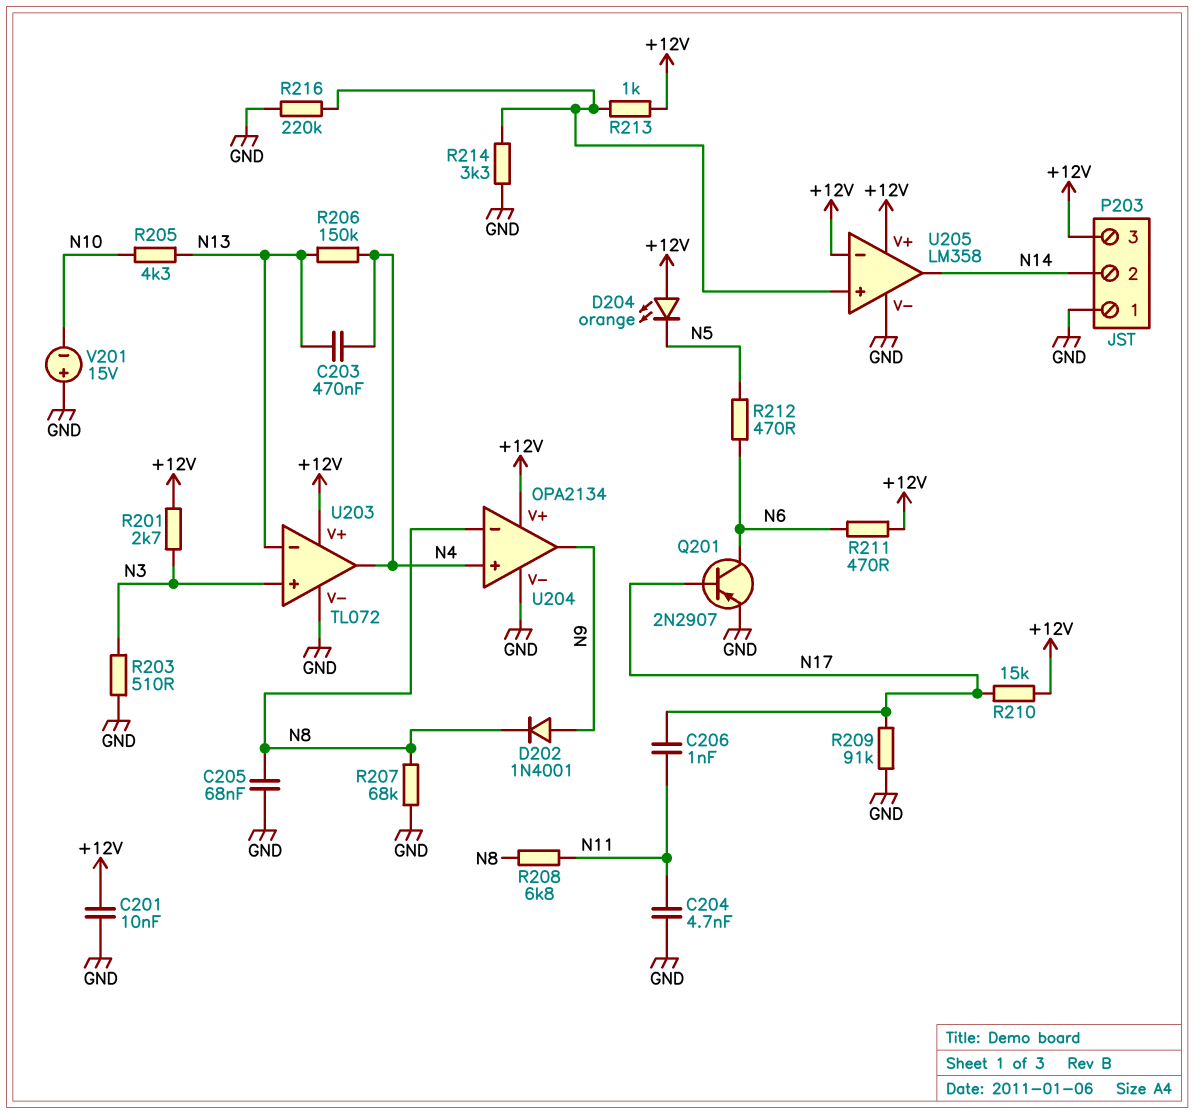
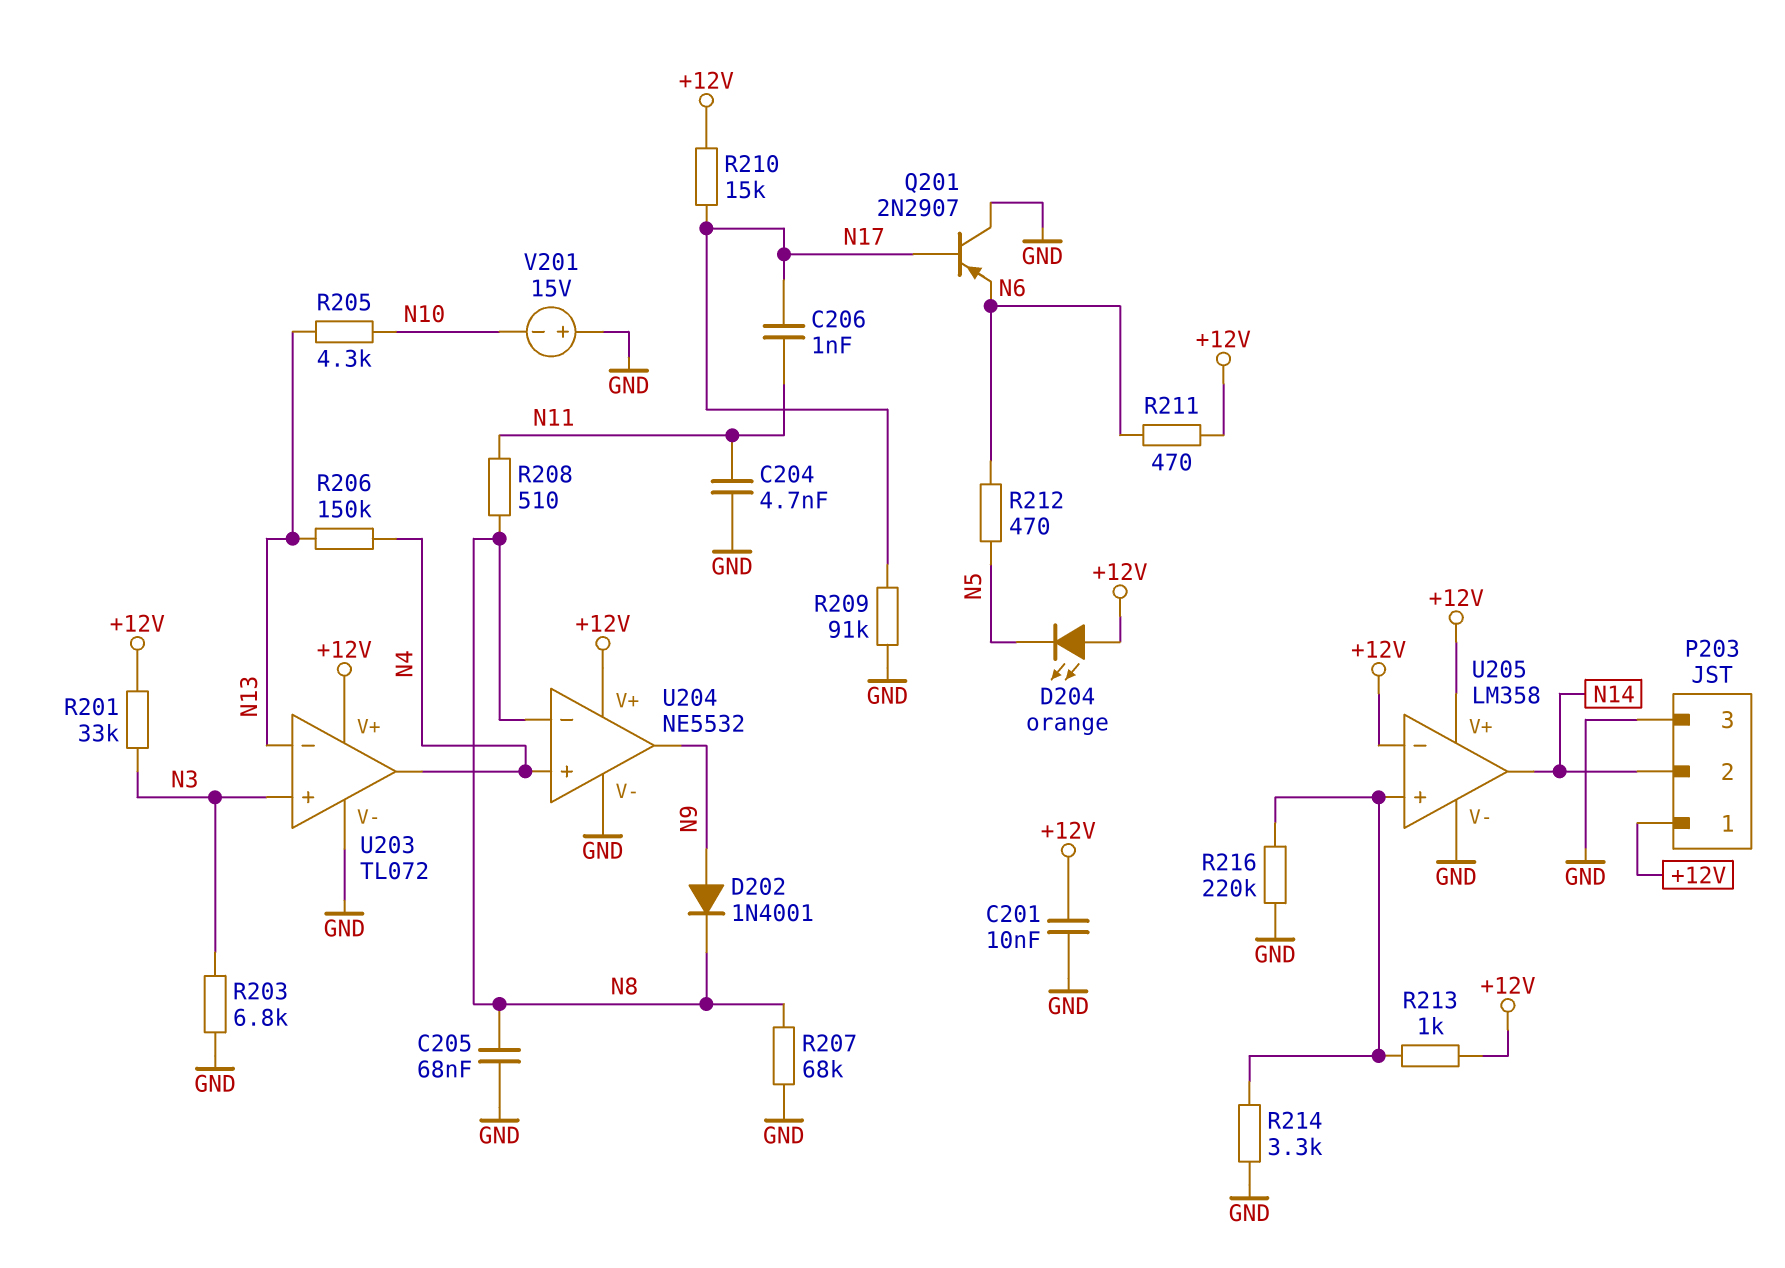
C203: 470nF (N4, N13) -> none
P203 pin 1: GND -> +12V
P203 pin 3: +12V -> GND
Q201: PNP 2N2907 (B N17, C N6, E GND) -> PNP 2N2907 (B N17, C GND, E N6)
R201: 2.7k (+12V, N3) -> 33k (+12V, N3)
R203: 510 (GND, N3) -> 6.8k (GND, N3)
R208: 6.8k (N8, N11) -> 510 (N8, N11)
U204: OPA2134 -> NE5532

